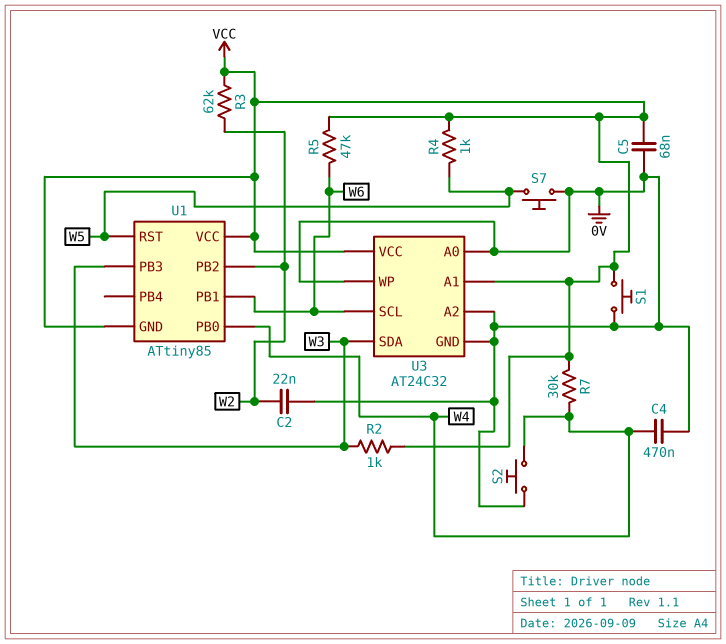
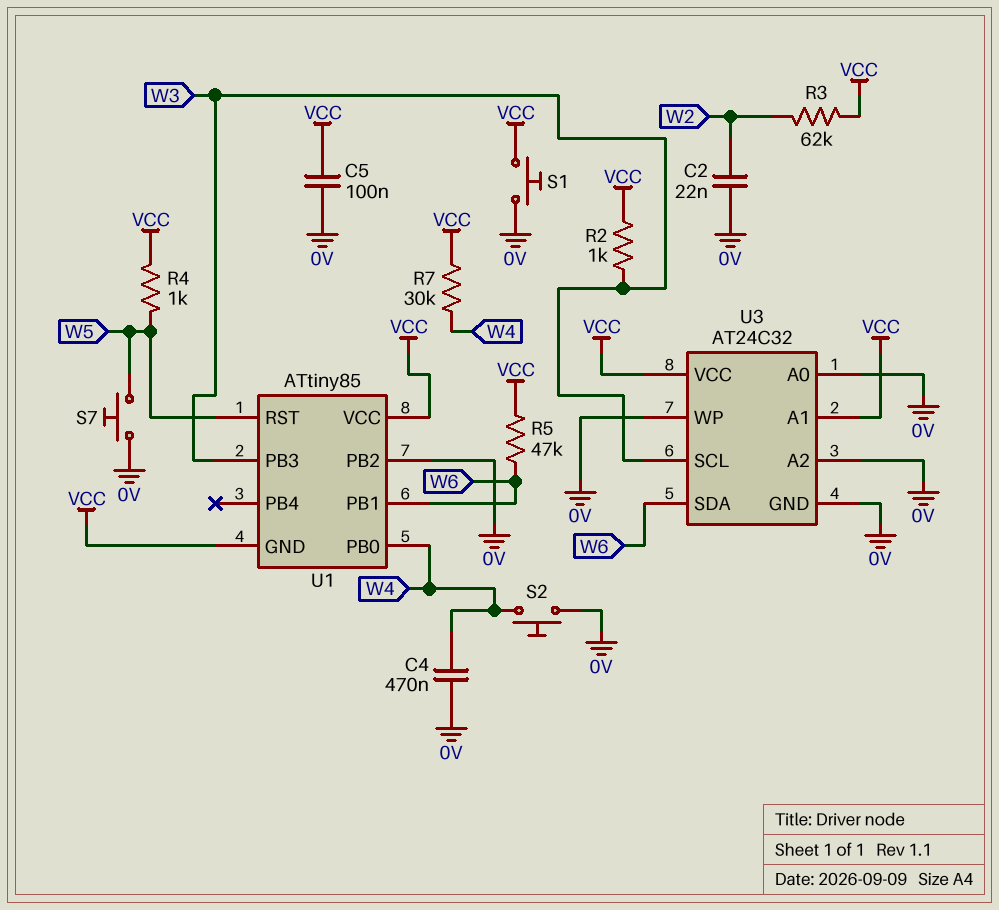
C5: 68nF (0V, VCC) -> 100nF (0V, VCC)
U1 pin PB2: W2 -> 0V
U3 pin SCL: W6 -> W3
U3 pin SDA: W3 -> W6

